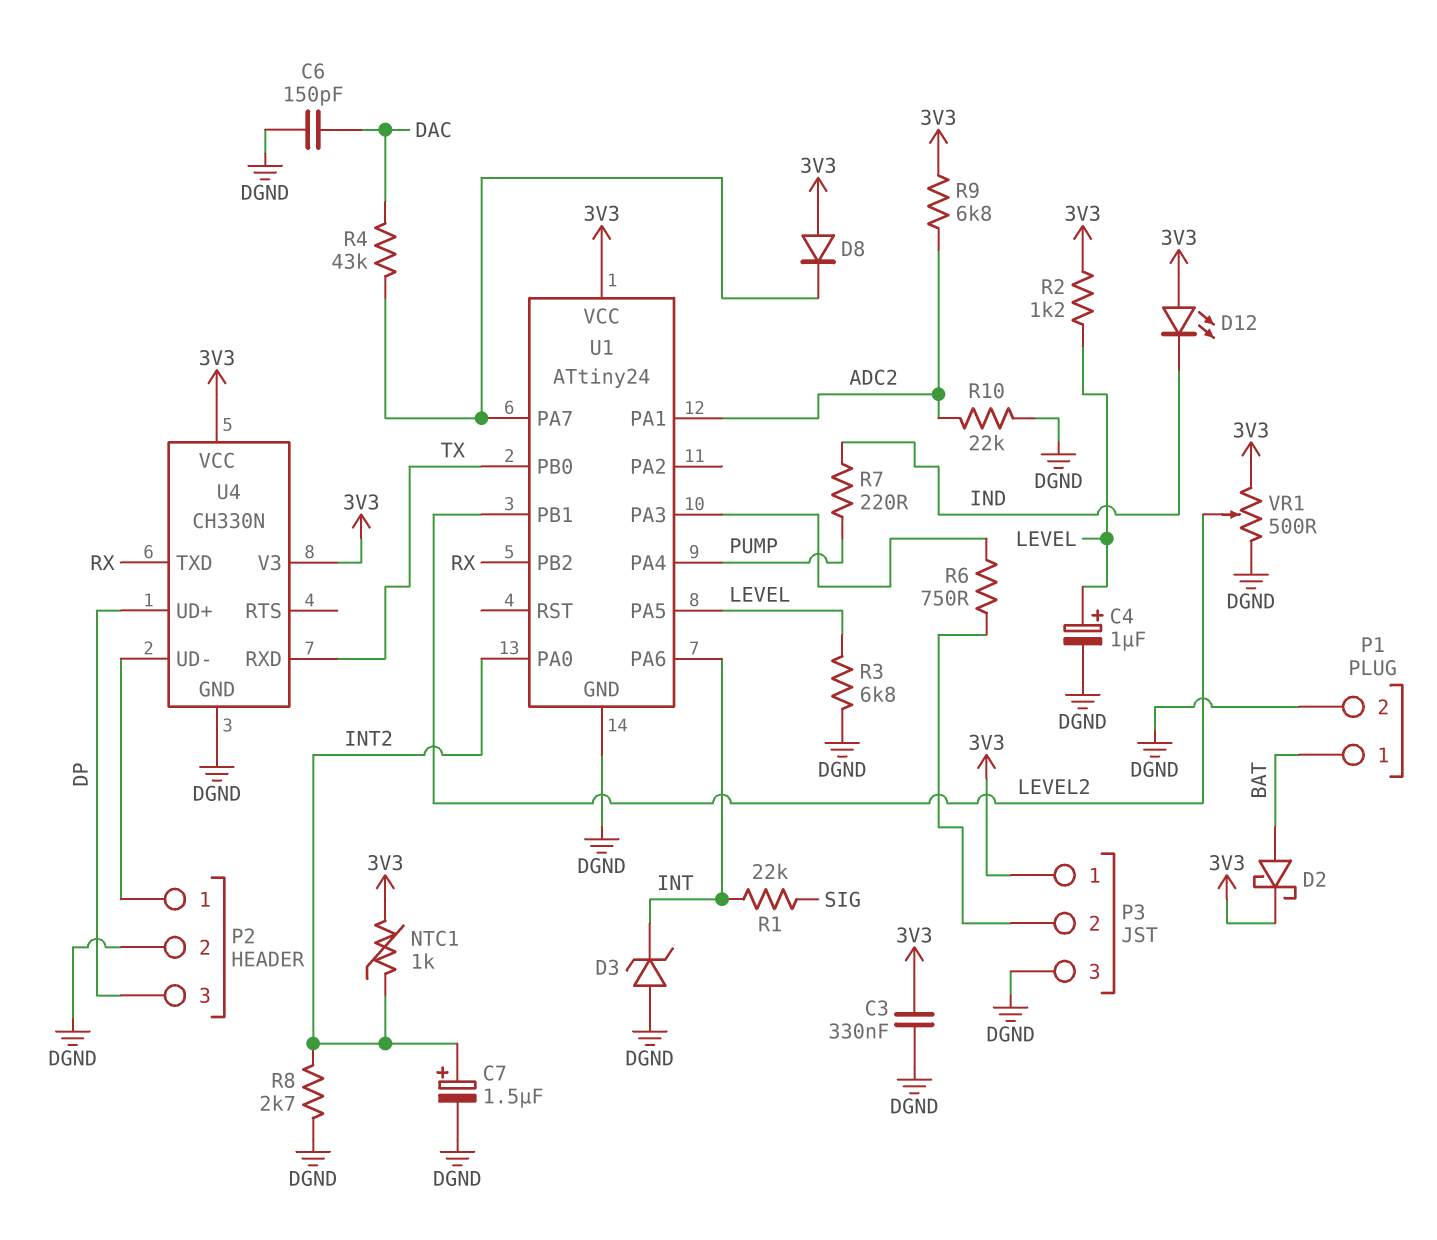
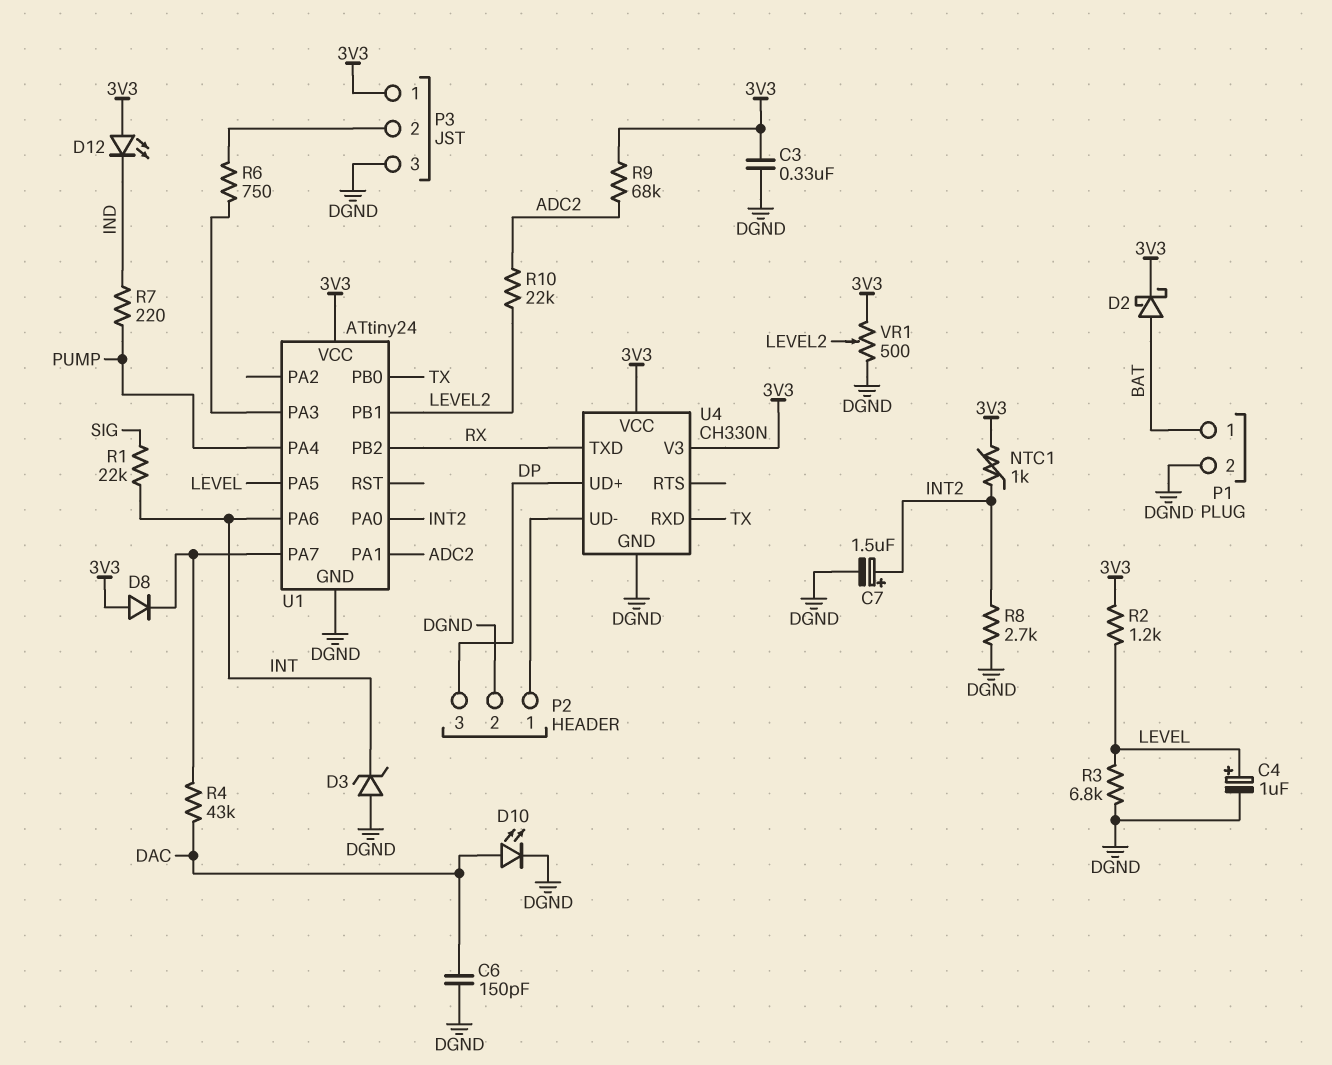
D10: none -> LED (A DAC, K DGND)
R9: 6.8k (3V3, ADC2) -> 68k (3V3, ADC2)
R10: 22k (ADC2, DGND) -> 22k (ADC2, LEVEL2)

